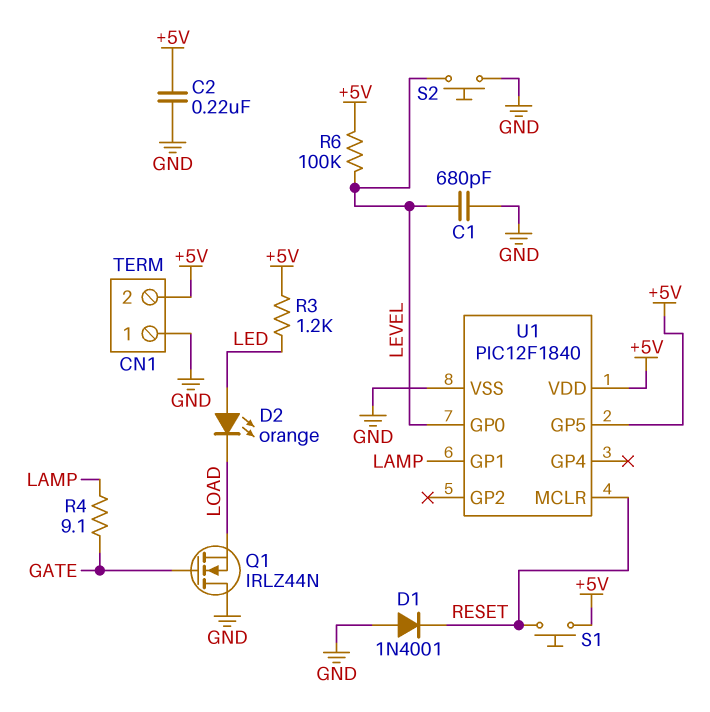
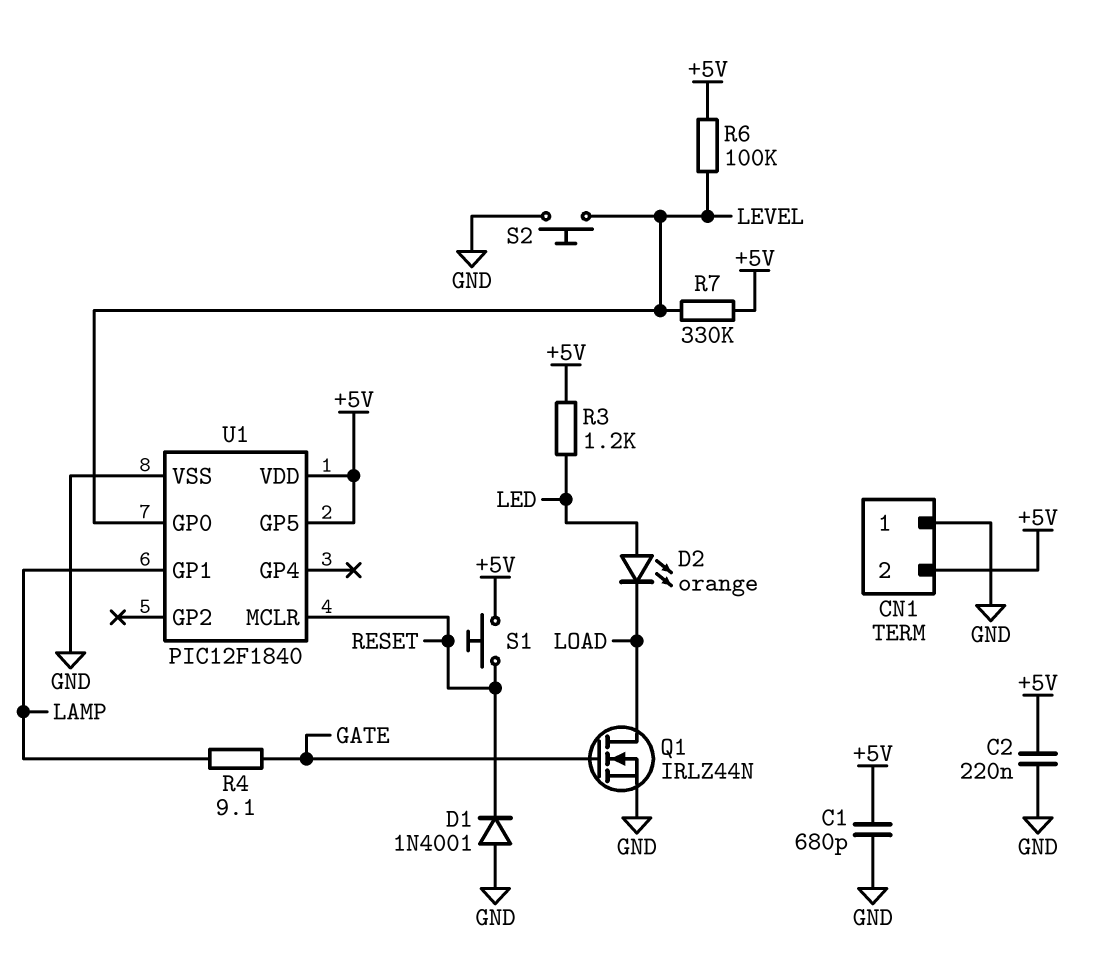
C1: 680pF (GND, LEVEL) -> 680pF (+5V, GND)
Q1: NMOS IRLZ44N (G GATE, D GND, S LOAD) -> NMOS IRLZ44N (G GATE, D LOAD, S GND)
R7: none -> 330k (+5V, LEVEL)

